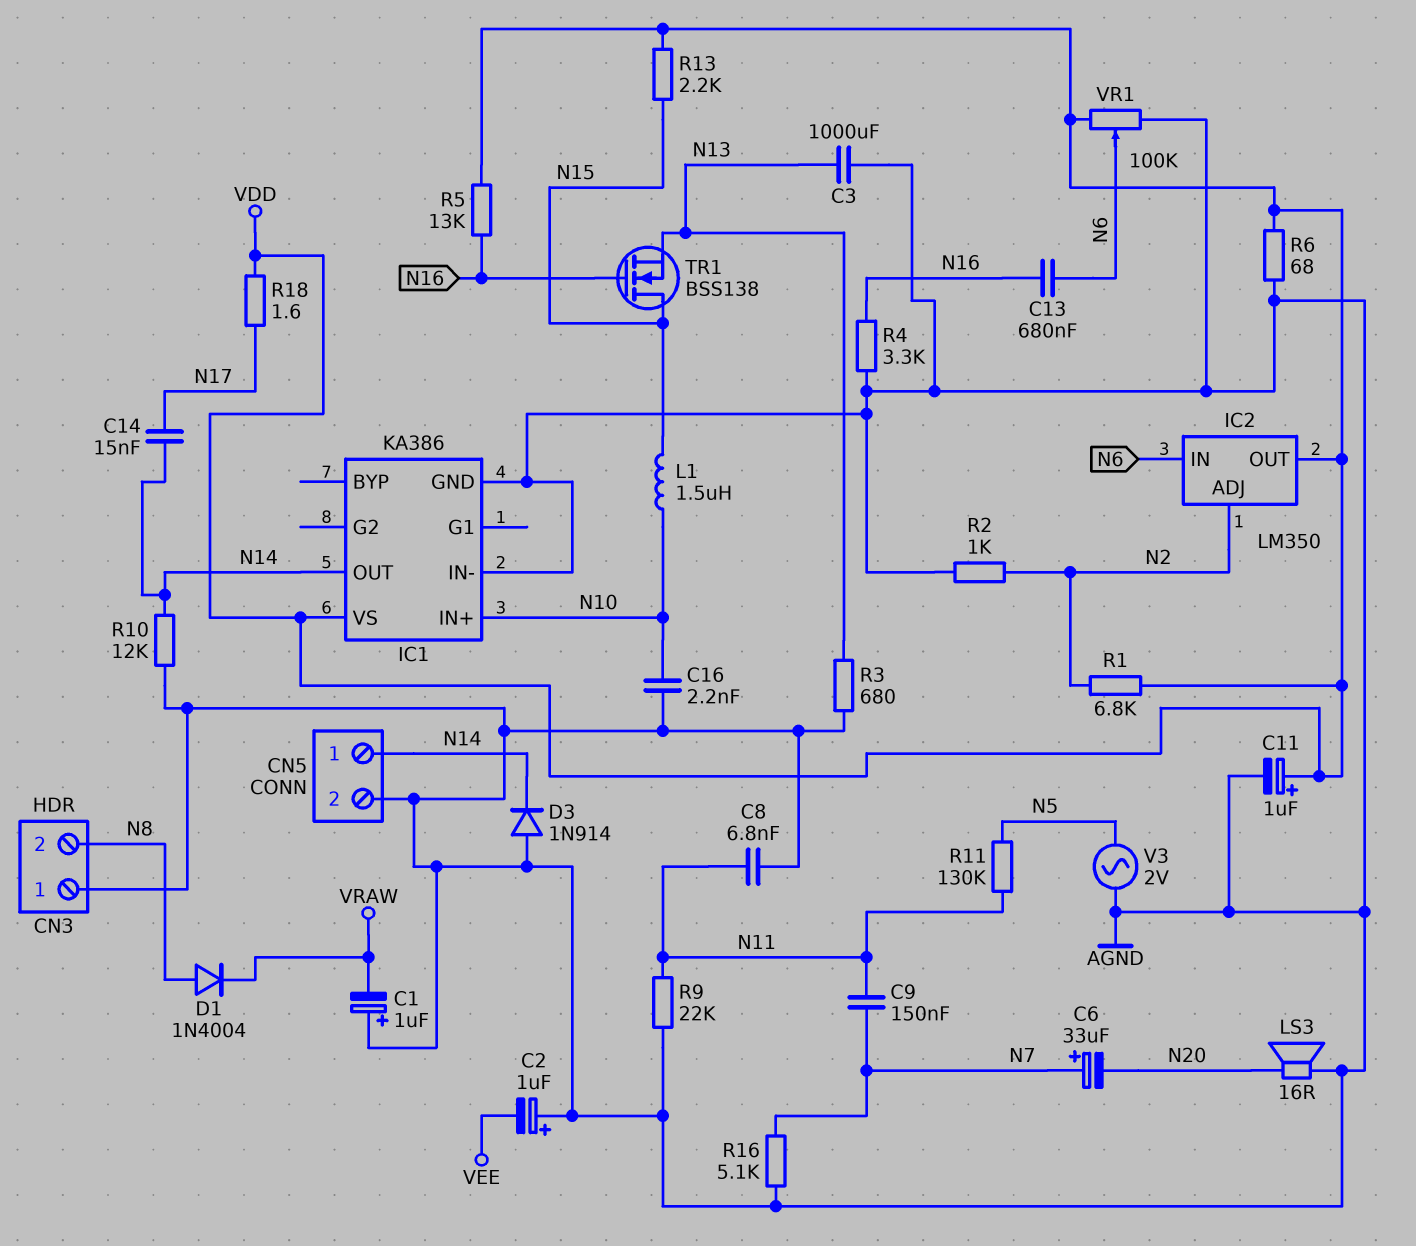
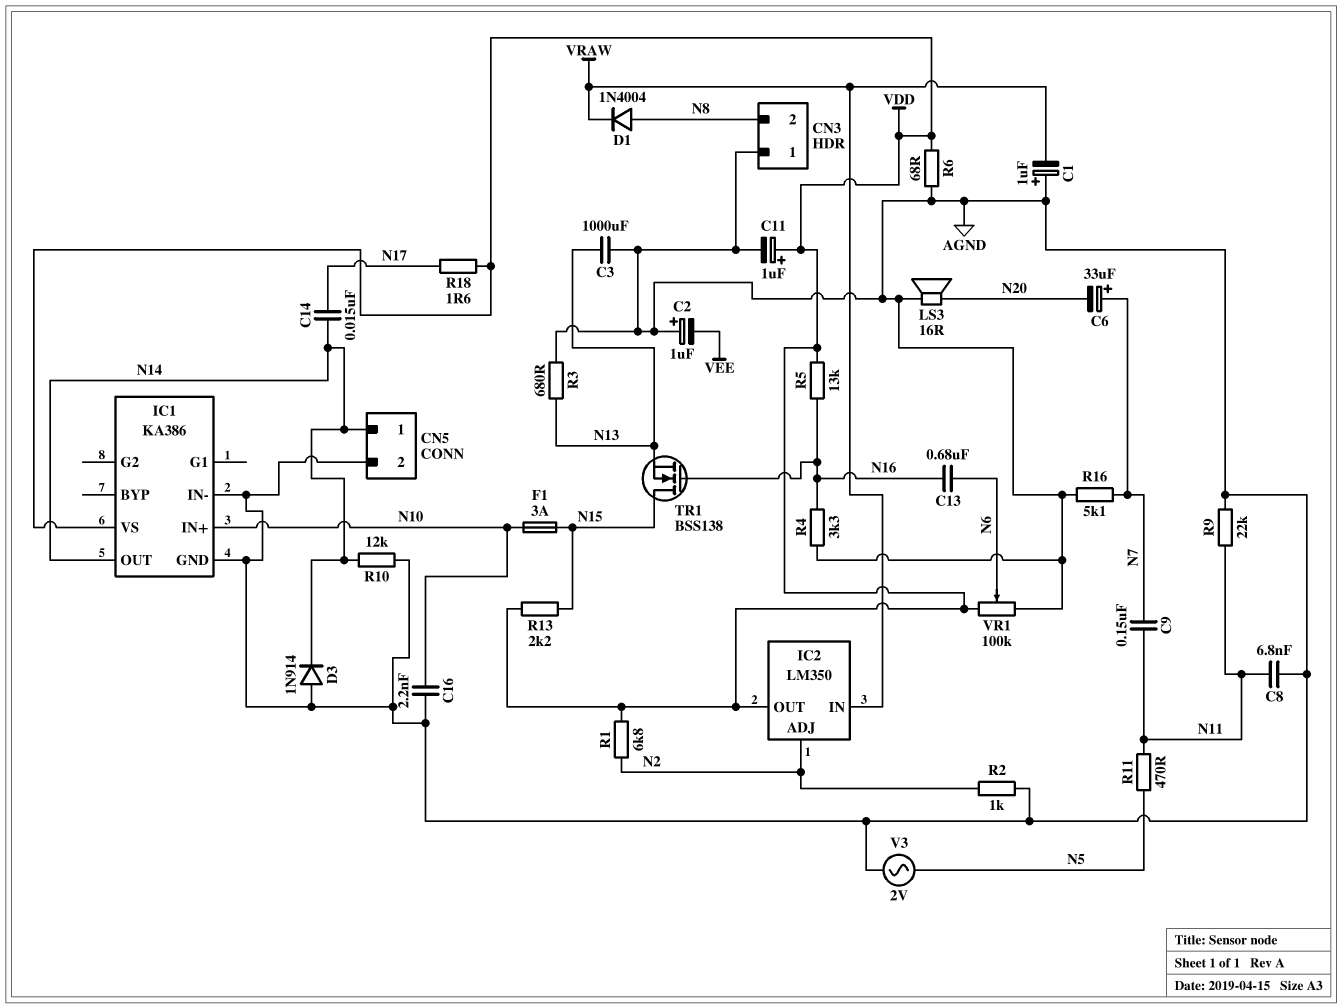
F1: none -> 3A (N10, N15)
IC2 pin IN: N6 -> VRAW
L1: 1.5uH (N10, N15) -> none
R11: 130k (N5, N11) -> 470 (N5, N11)

